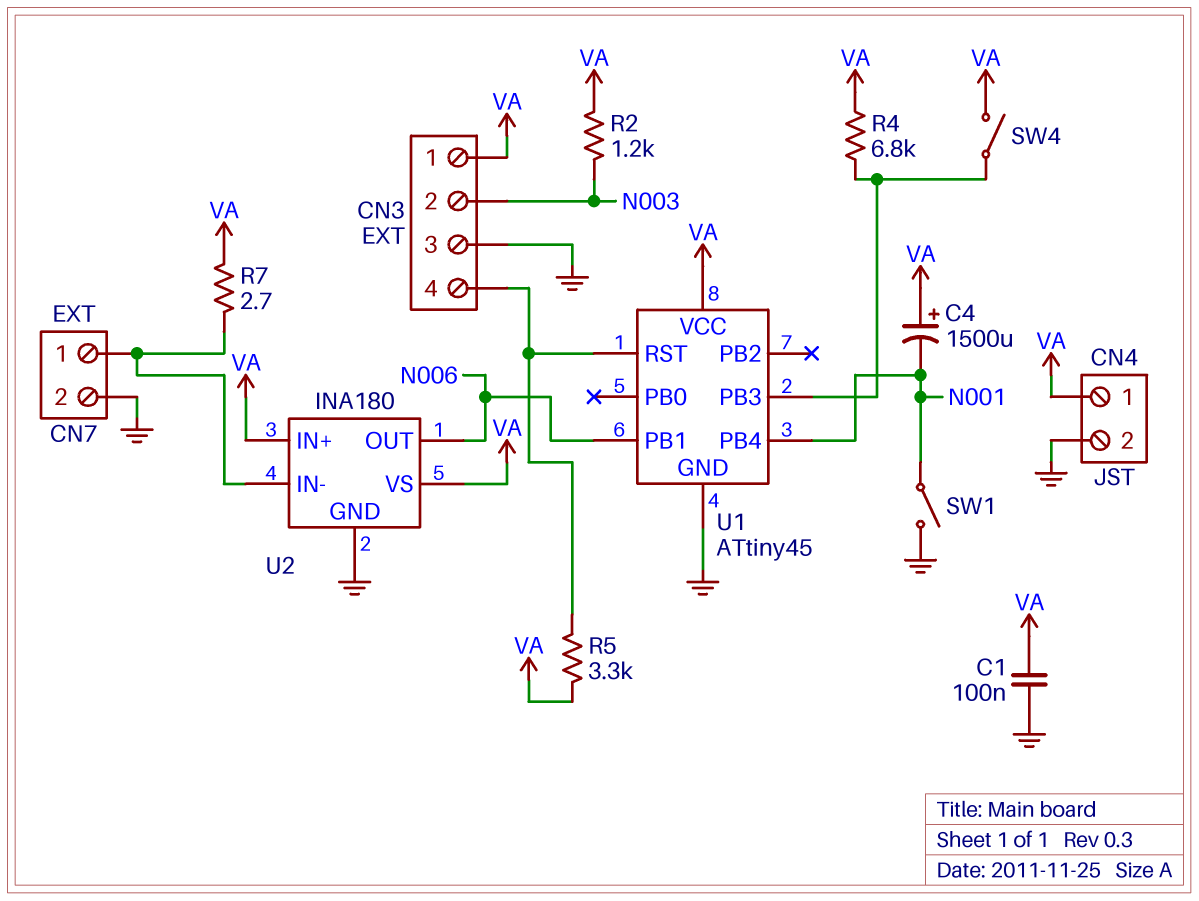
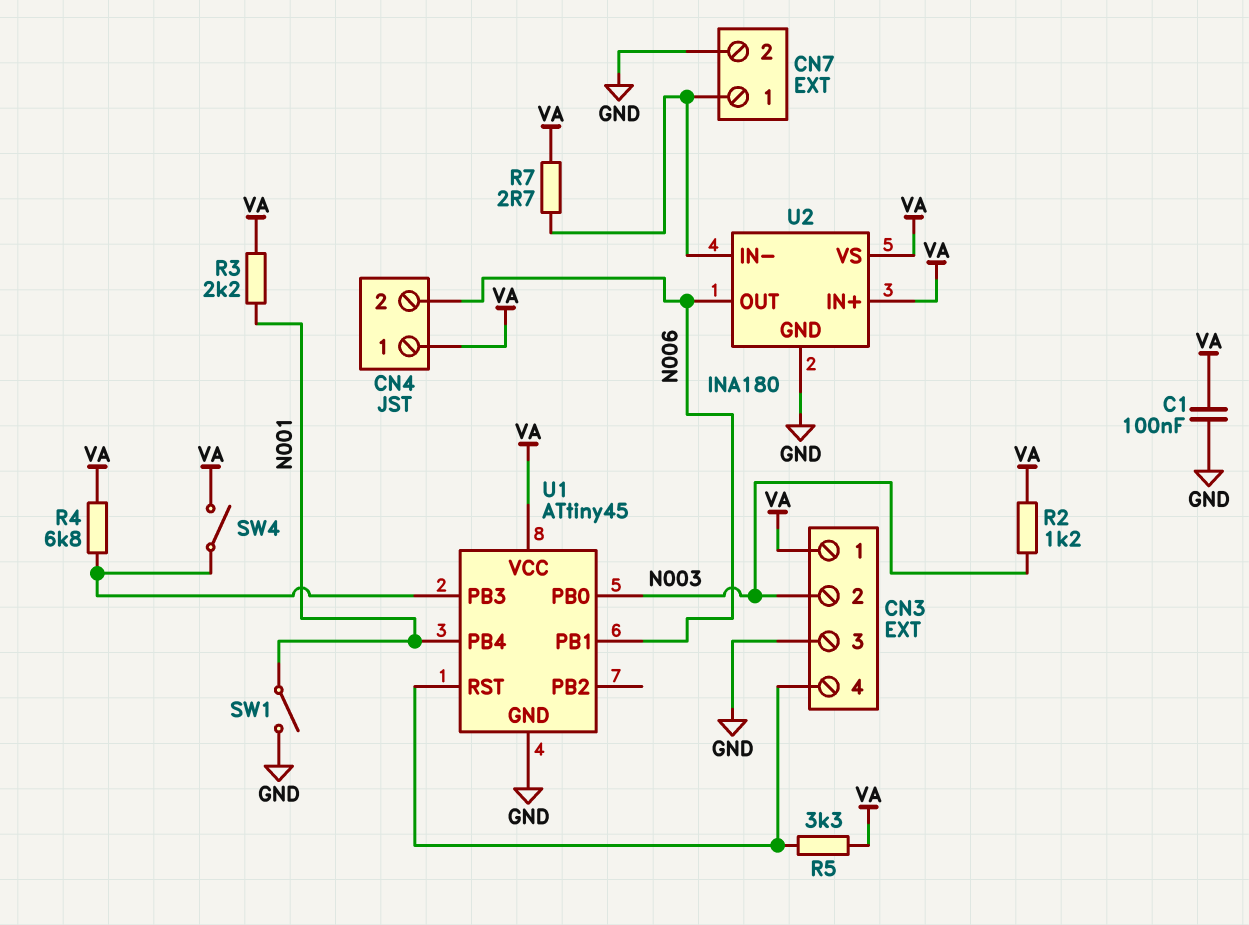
C4: 1500uF (plus VA, minus N001) -> none
CN4 pin 2: GND -> N006
R3: none -> 2.2k (N001, VA)
U1 pin PB0: none -> N003

